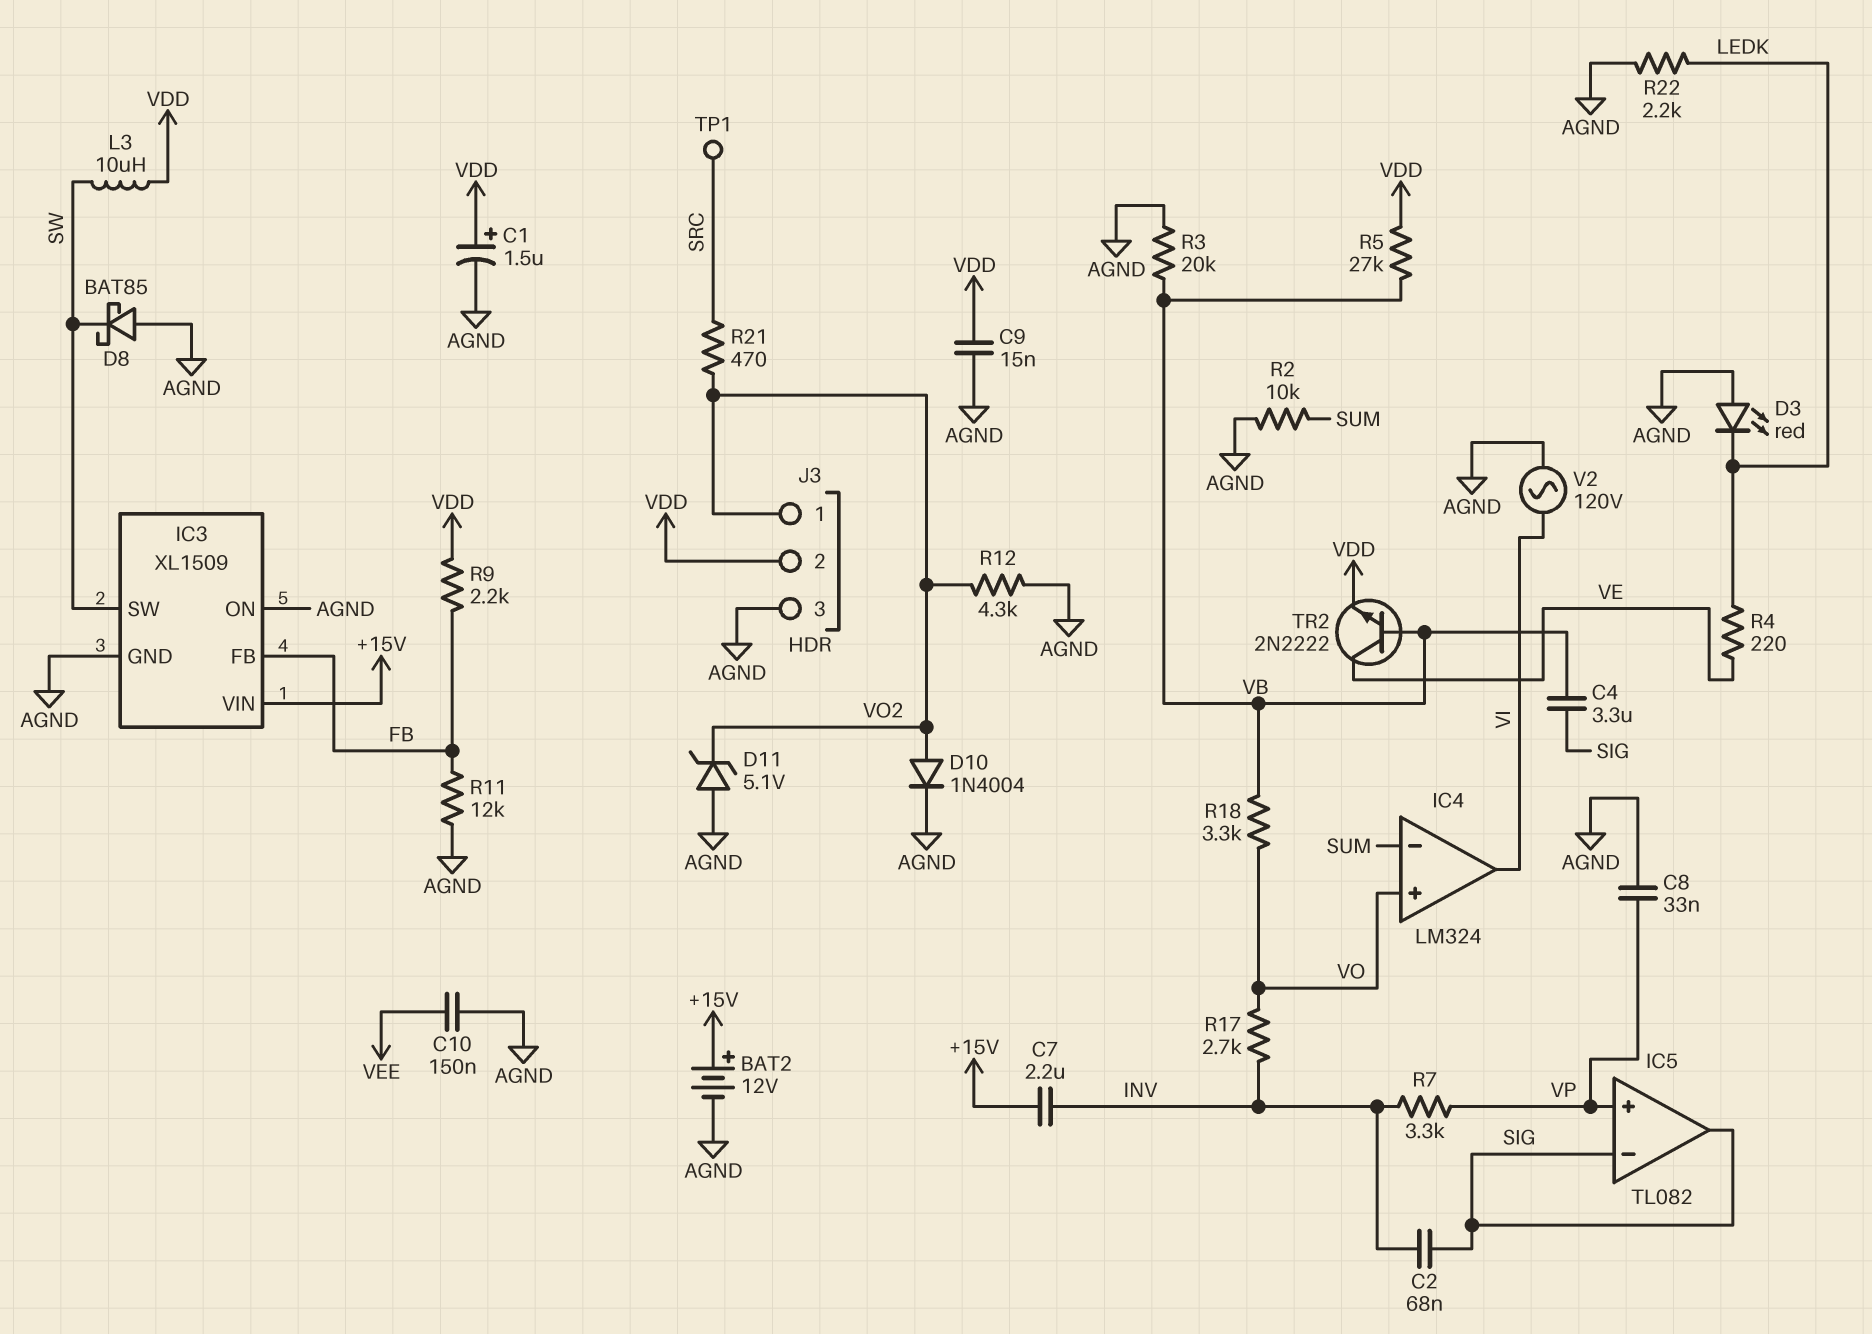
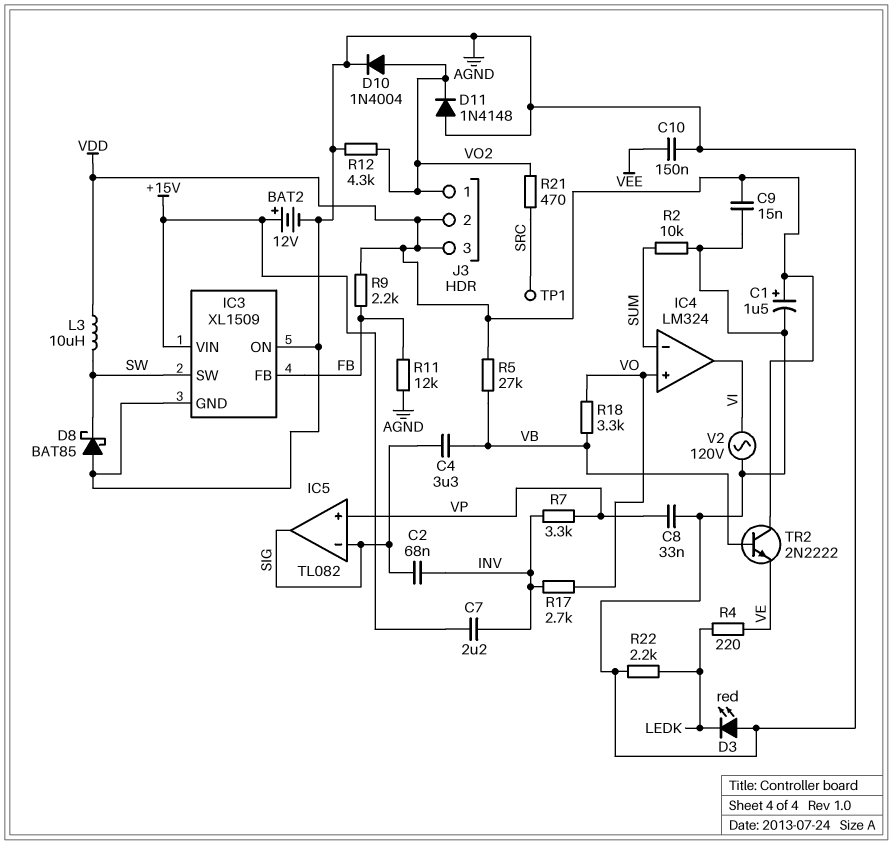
D11: zener 5.1V (A AGND, K VO2) -> diode 1N4148 (A AGND, K VO2)
J3 pin 3: AGND -> VDD
R3: 20k (AGND, VB) -> none
TR2: NPN 2N2222 (B VB, C VE, E VDD) -> NPN 2N2222 (B VB, C VDD, E VE)

